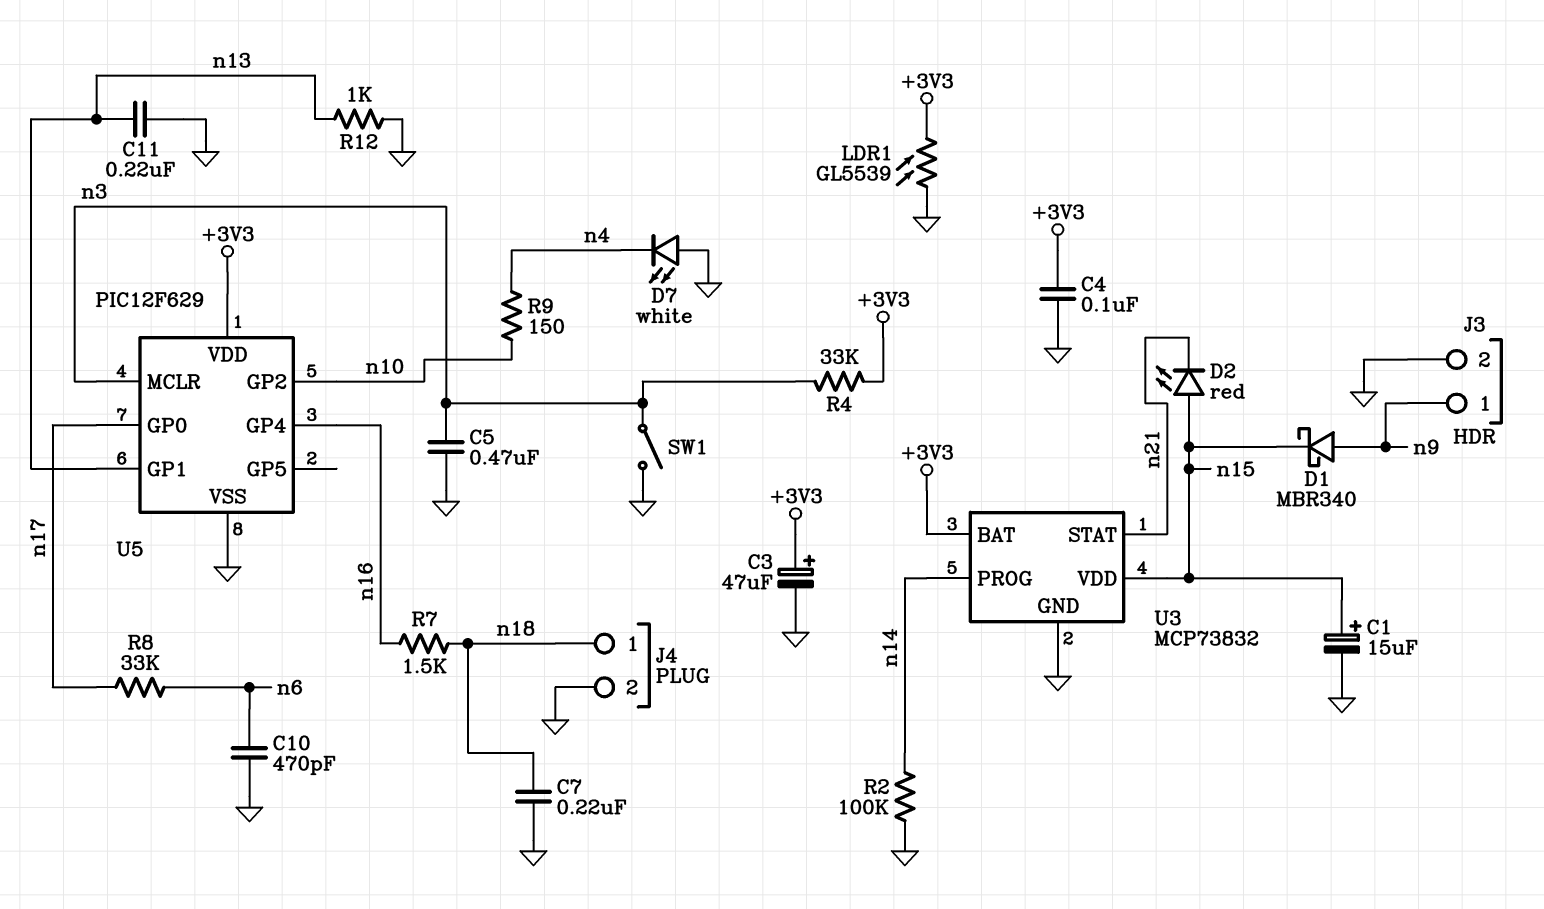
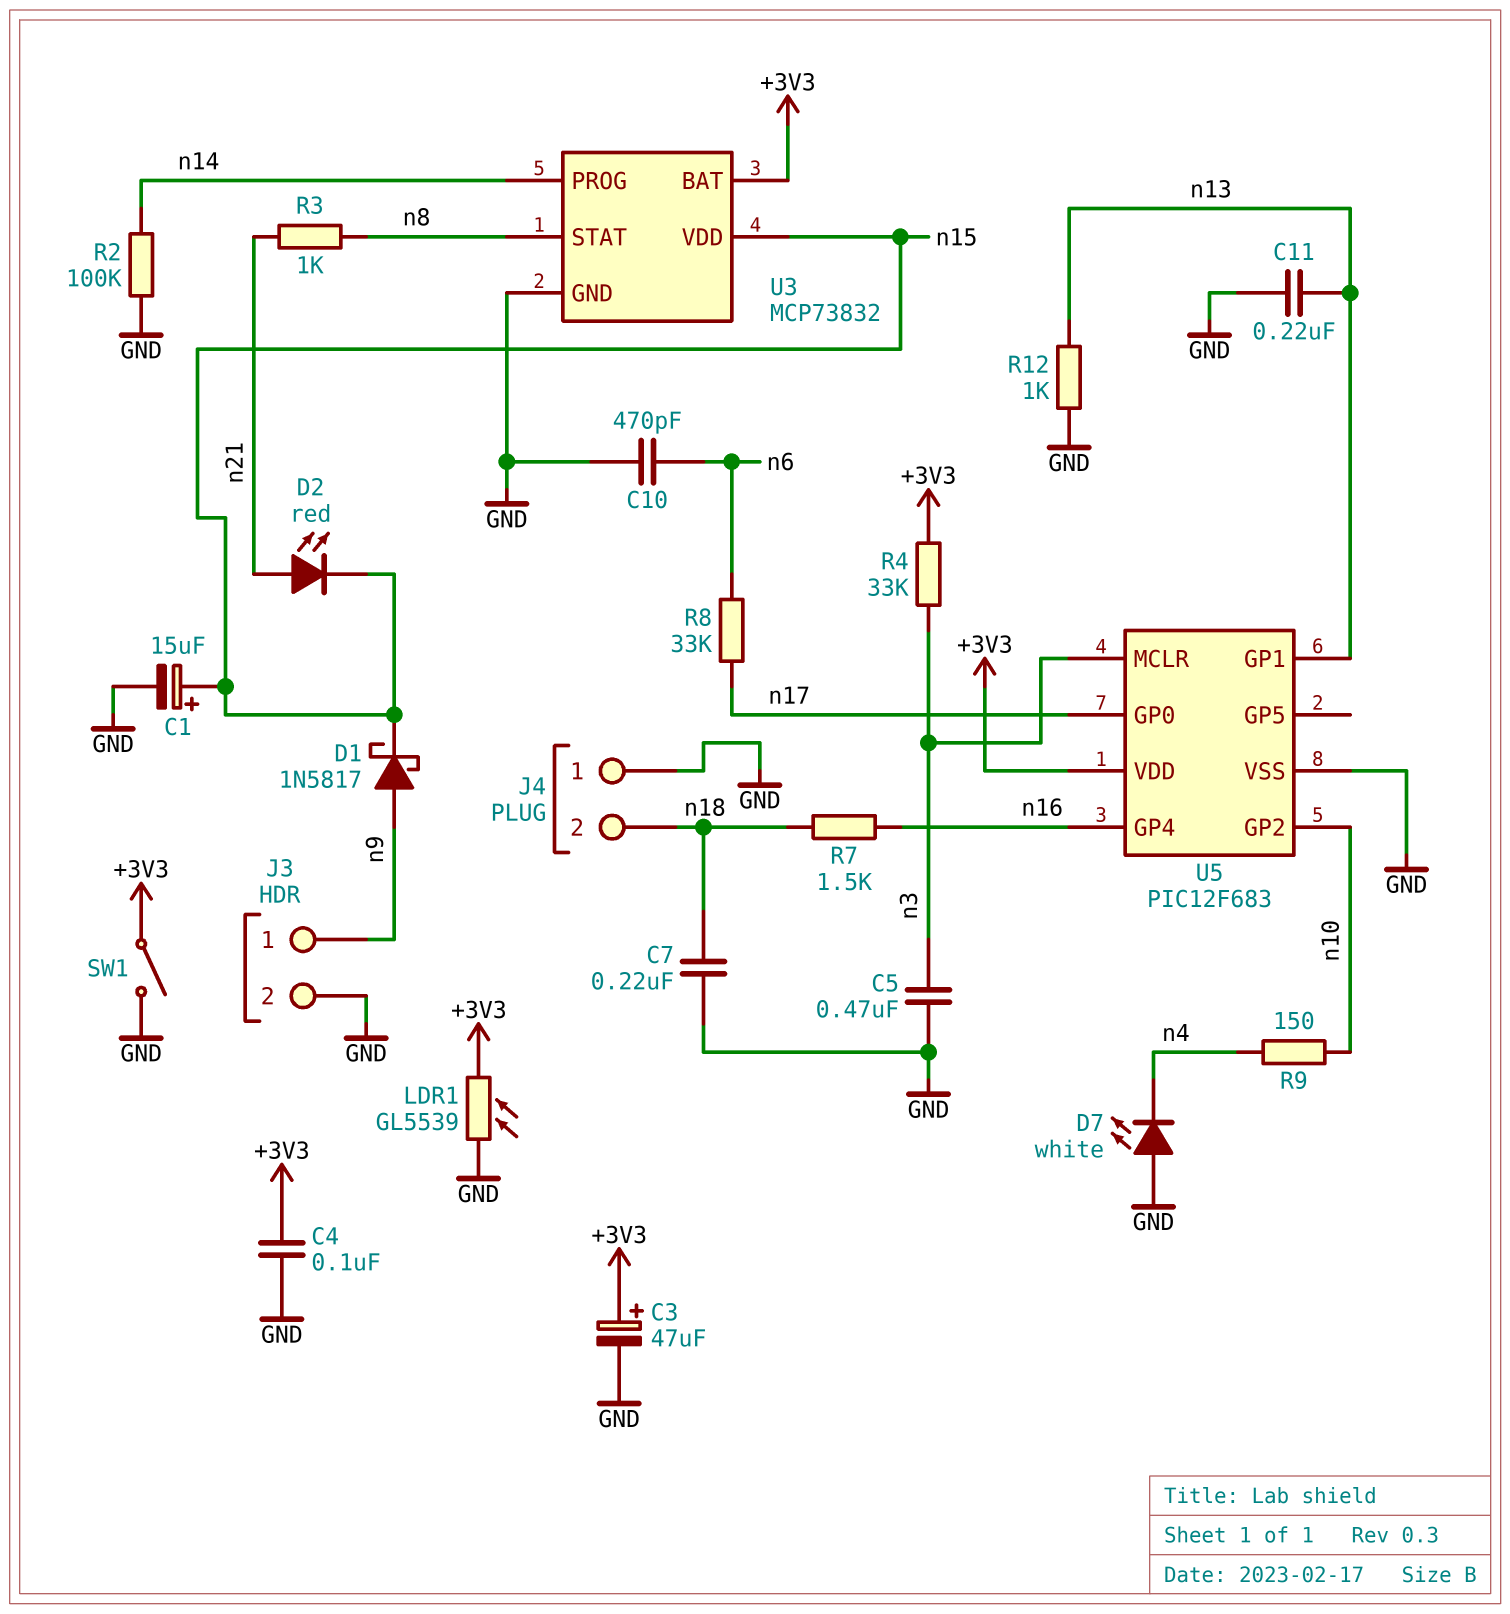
D1: schottky MBR340 (A n9, K n15) -> schottky 1N5817 (A n9, K n15)
D2: LED red (A n15, K n21) -> LED red (A n21, K n15)
J4 pin 1: n18 -> GND
J4 pin 2: GND -> n18
R3: none -> 1k (n8, n21)
SW1: switch (GND, n3) -> switch (+3V3, GND)
U3 pin STAT: n21 -> n8
U5: PIC12F629 -> PIC12F683

